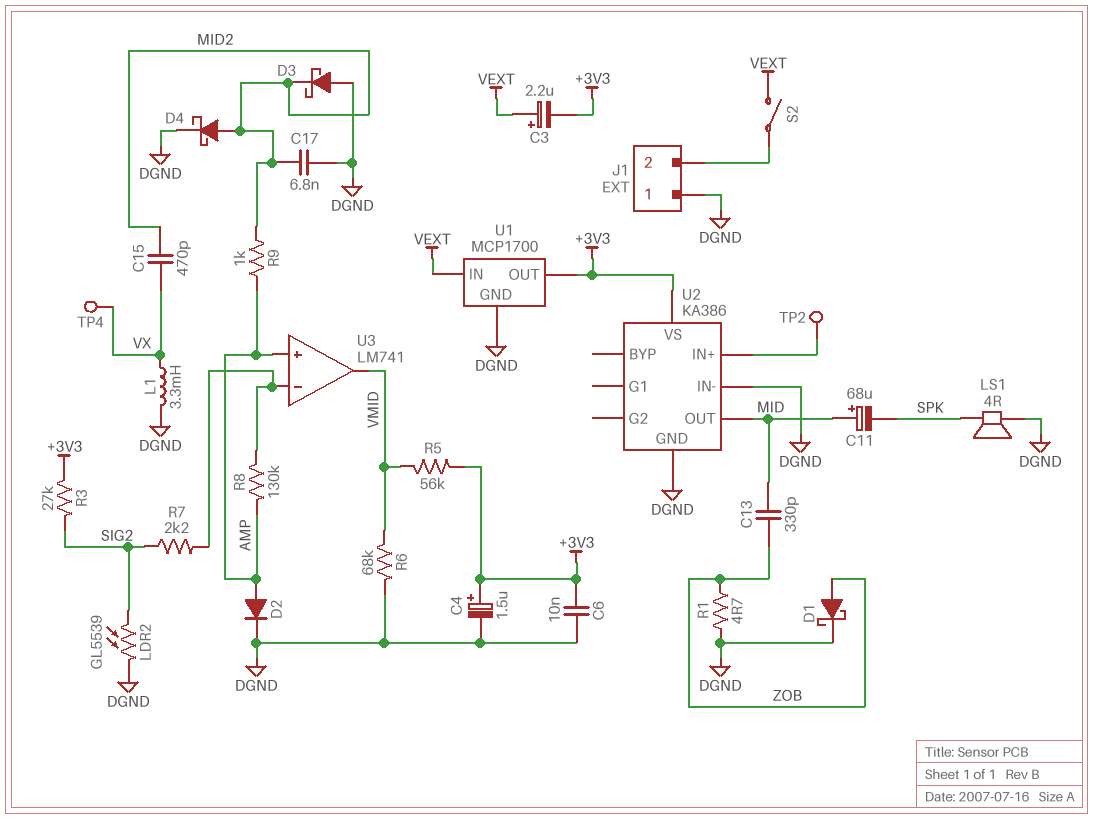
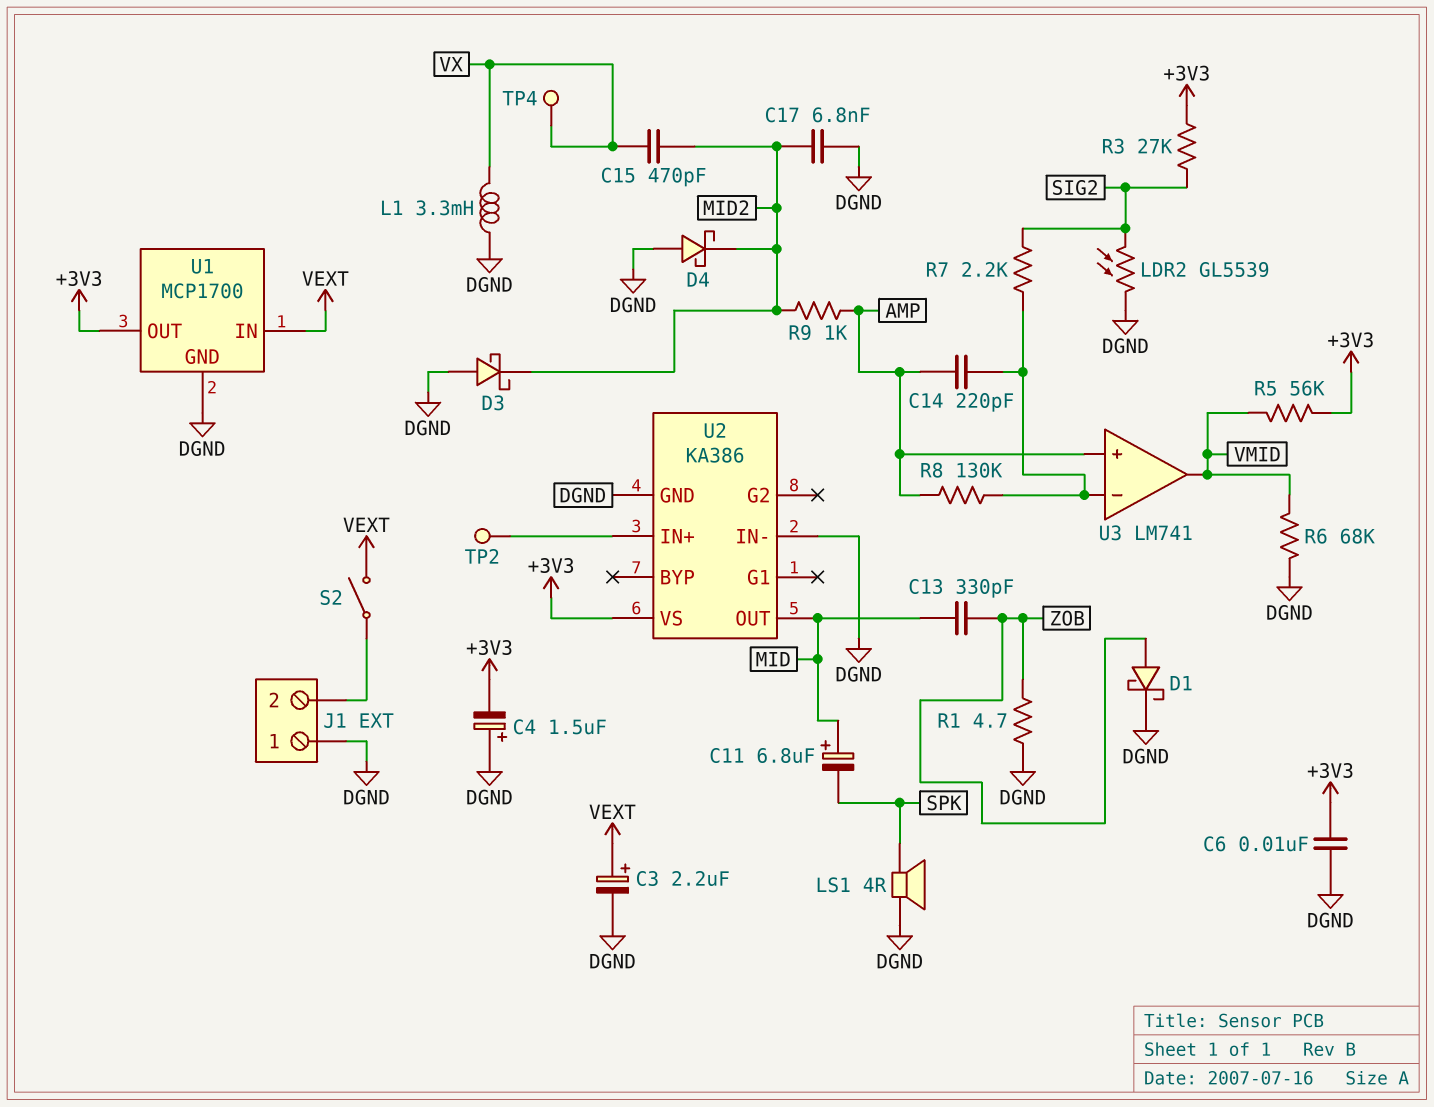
C3: 2.2uF (plus VEXT, minus +3V3) -> 2.2uF (plus VEXT, minus DGND)
C4: 1.5uF (plus +3V3, minus DGND) -> 1.5uF (plus DGND, minus +3V3)
C11: 68uF (plus MID, minus SPK) -> 6.8uF (plus MID, minus SPK)
C14: none -> 220pF (AMP, U3/in-)
D2: diode (A AMP, K DGND) -> none
D4: schottky (A MID2, K DGND) -> schottky (A DGND, K MID2)

